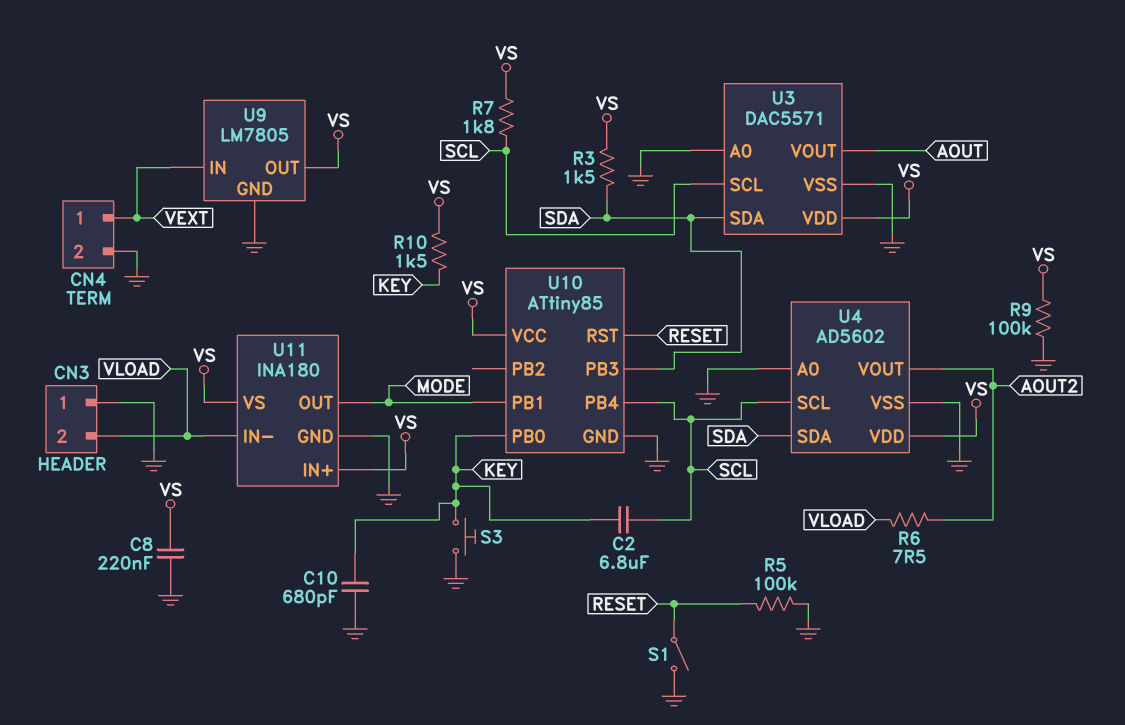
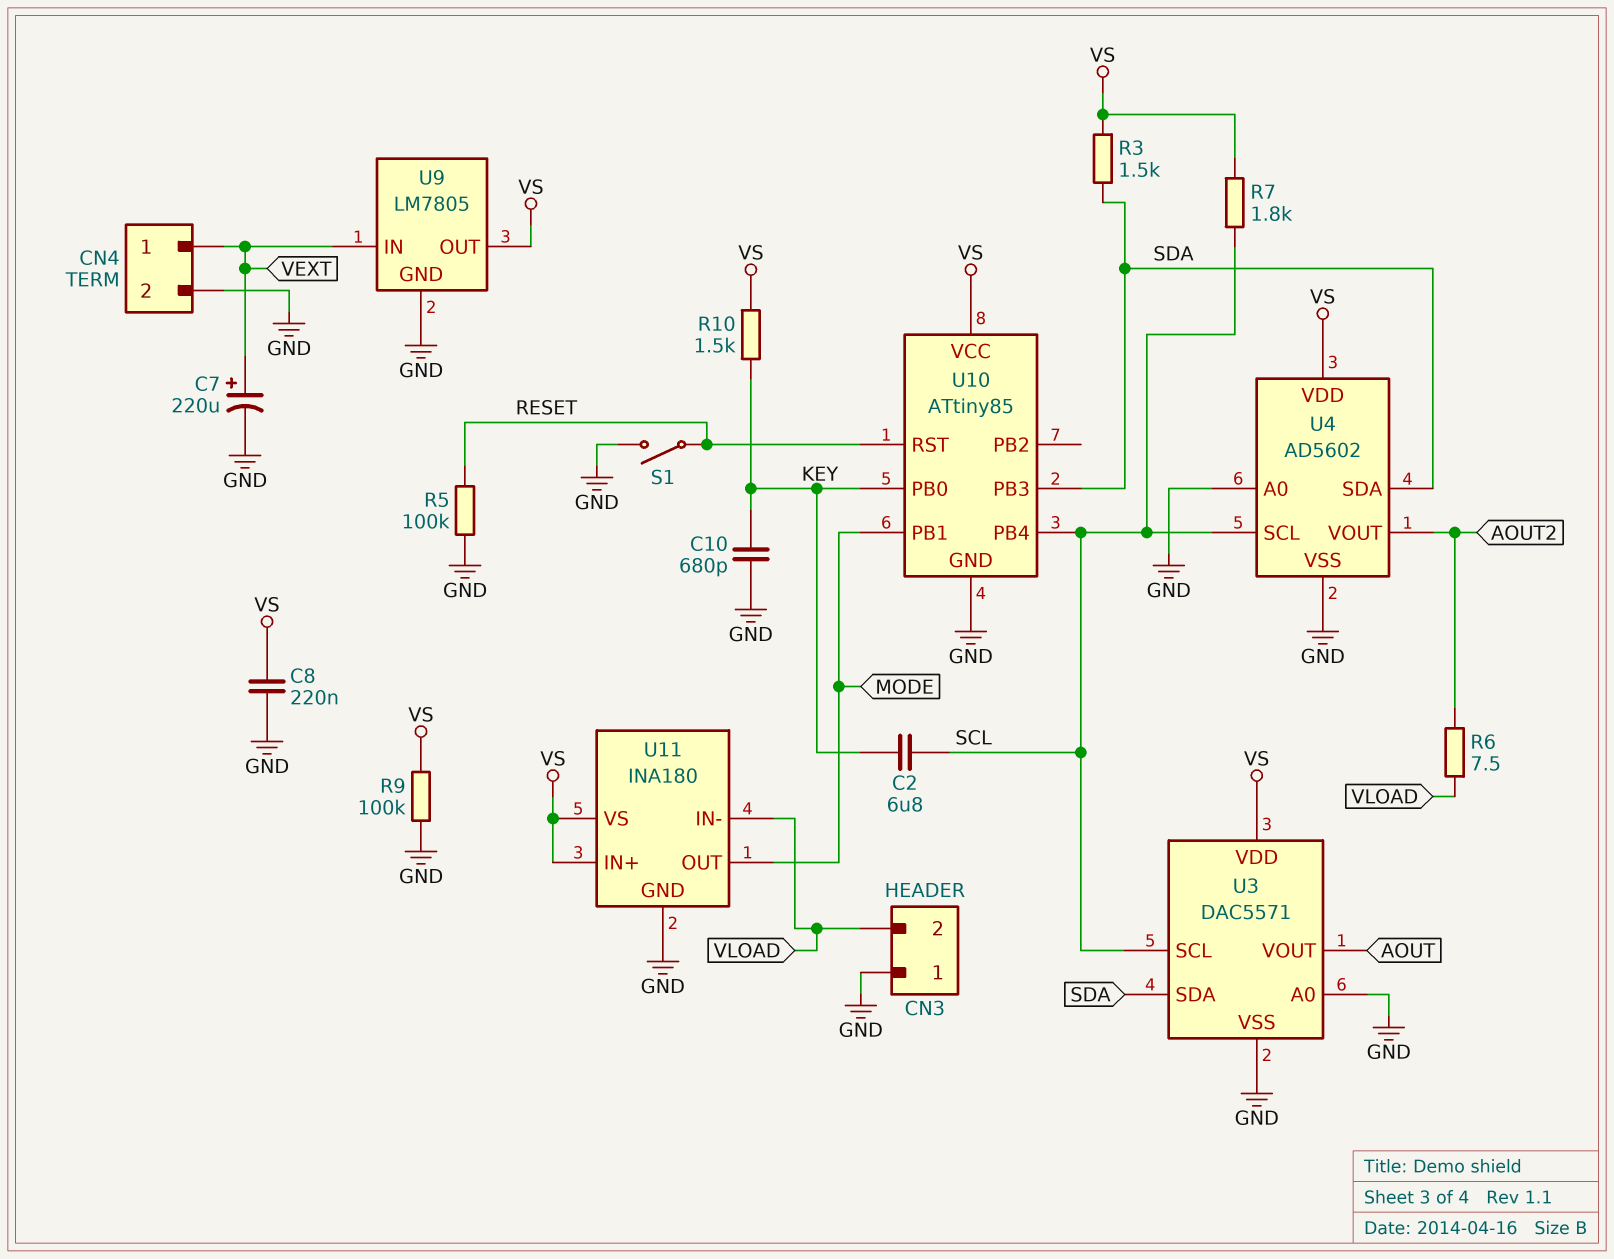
C7: none -> 220uF (plus VEXT, minus GND)
S3: button (GND, KEY) -> none

